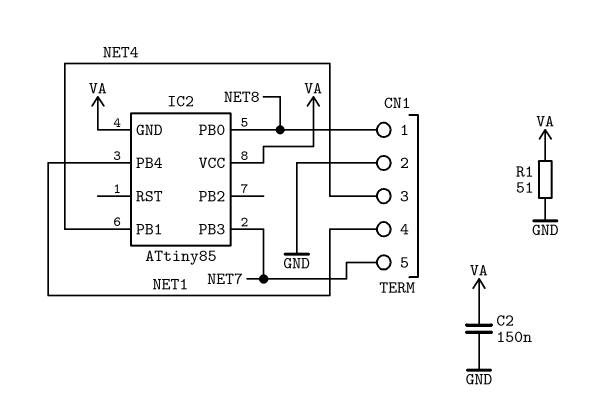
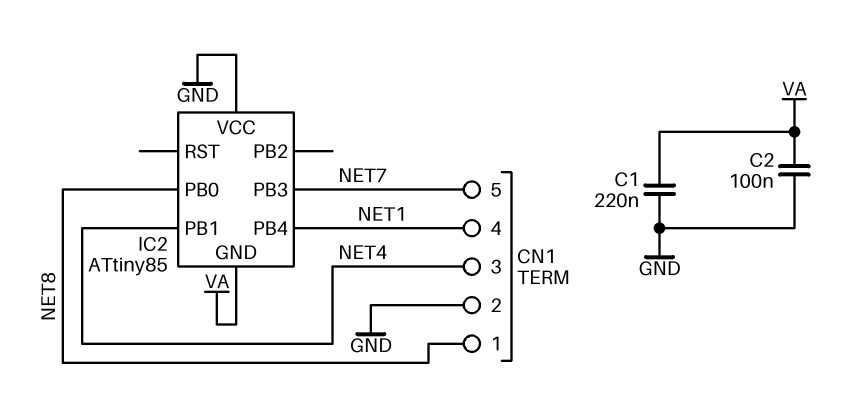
C1: none -> 220nF (GND, VA)
C2: 150nF (GND, VA) -> 100nF (GND, VA)
IC2 pin VCC: VA -> GND
R1: 51 (GND, VA) -> none

